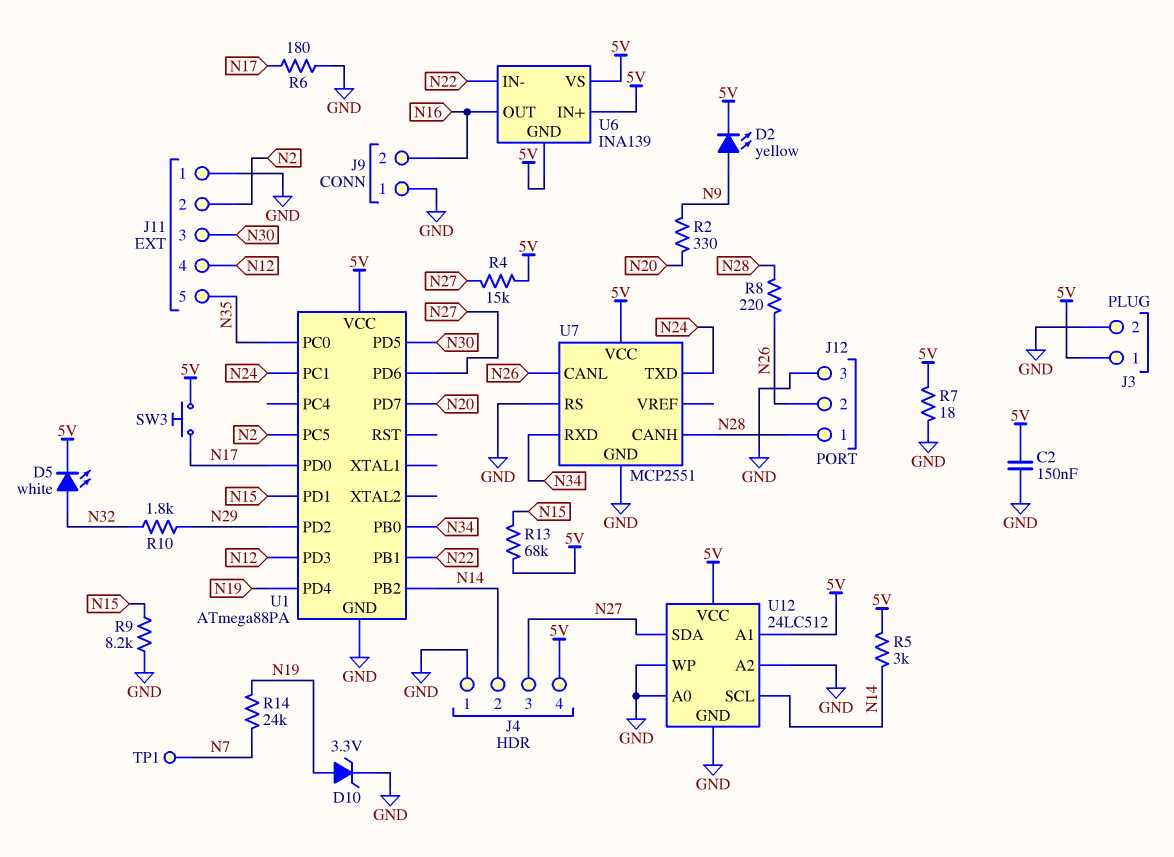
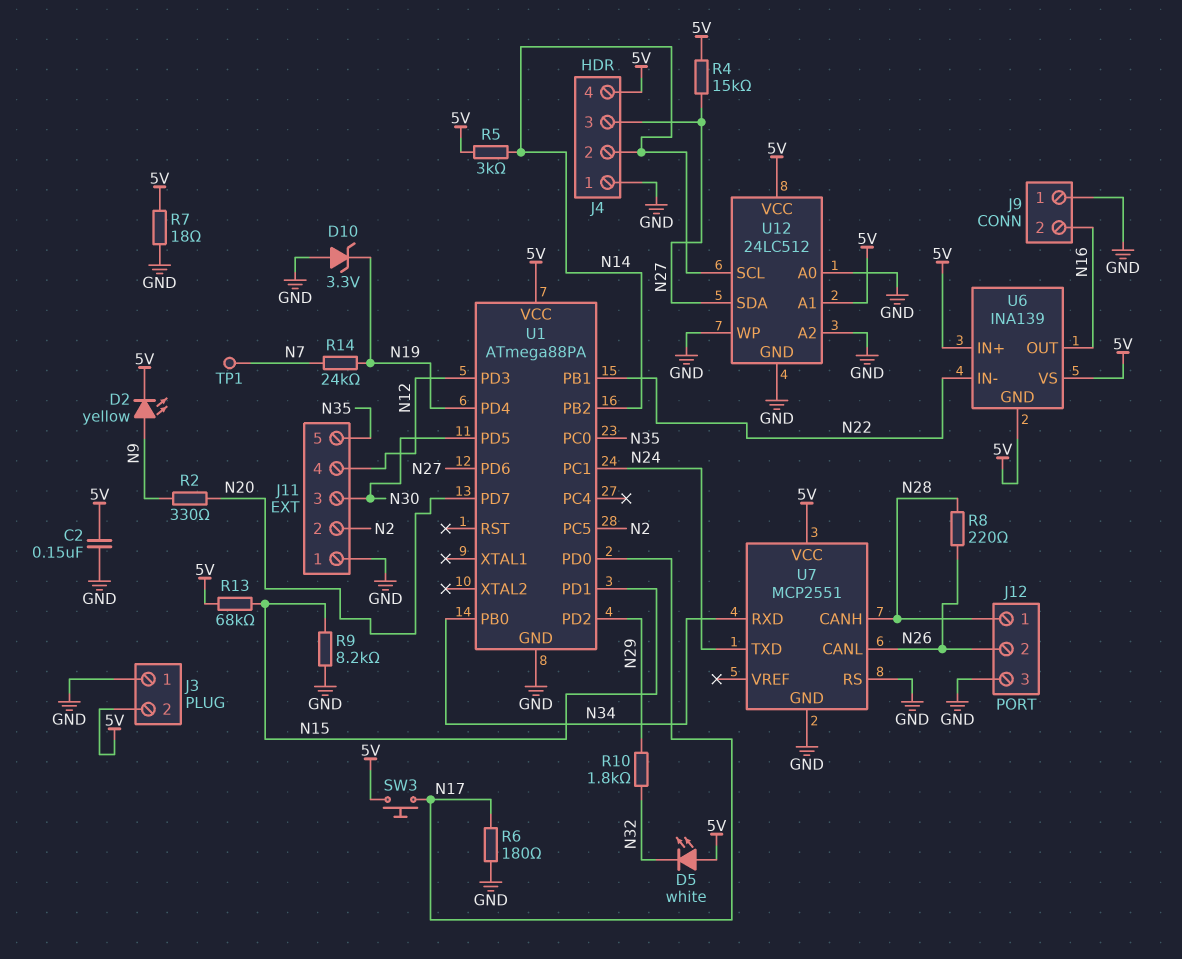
D5: LED white (A N32, K 5V) -> LED white (A 5V, K N32)
D10: zener 3.3V (A N19, K GND) -> zener 3.3V (A GND, K N19)
J3 pin 1: 5V -> GND
J3 pin 2: GND -> 5V

